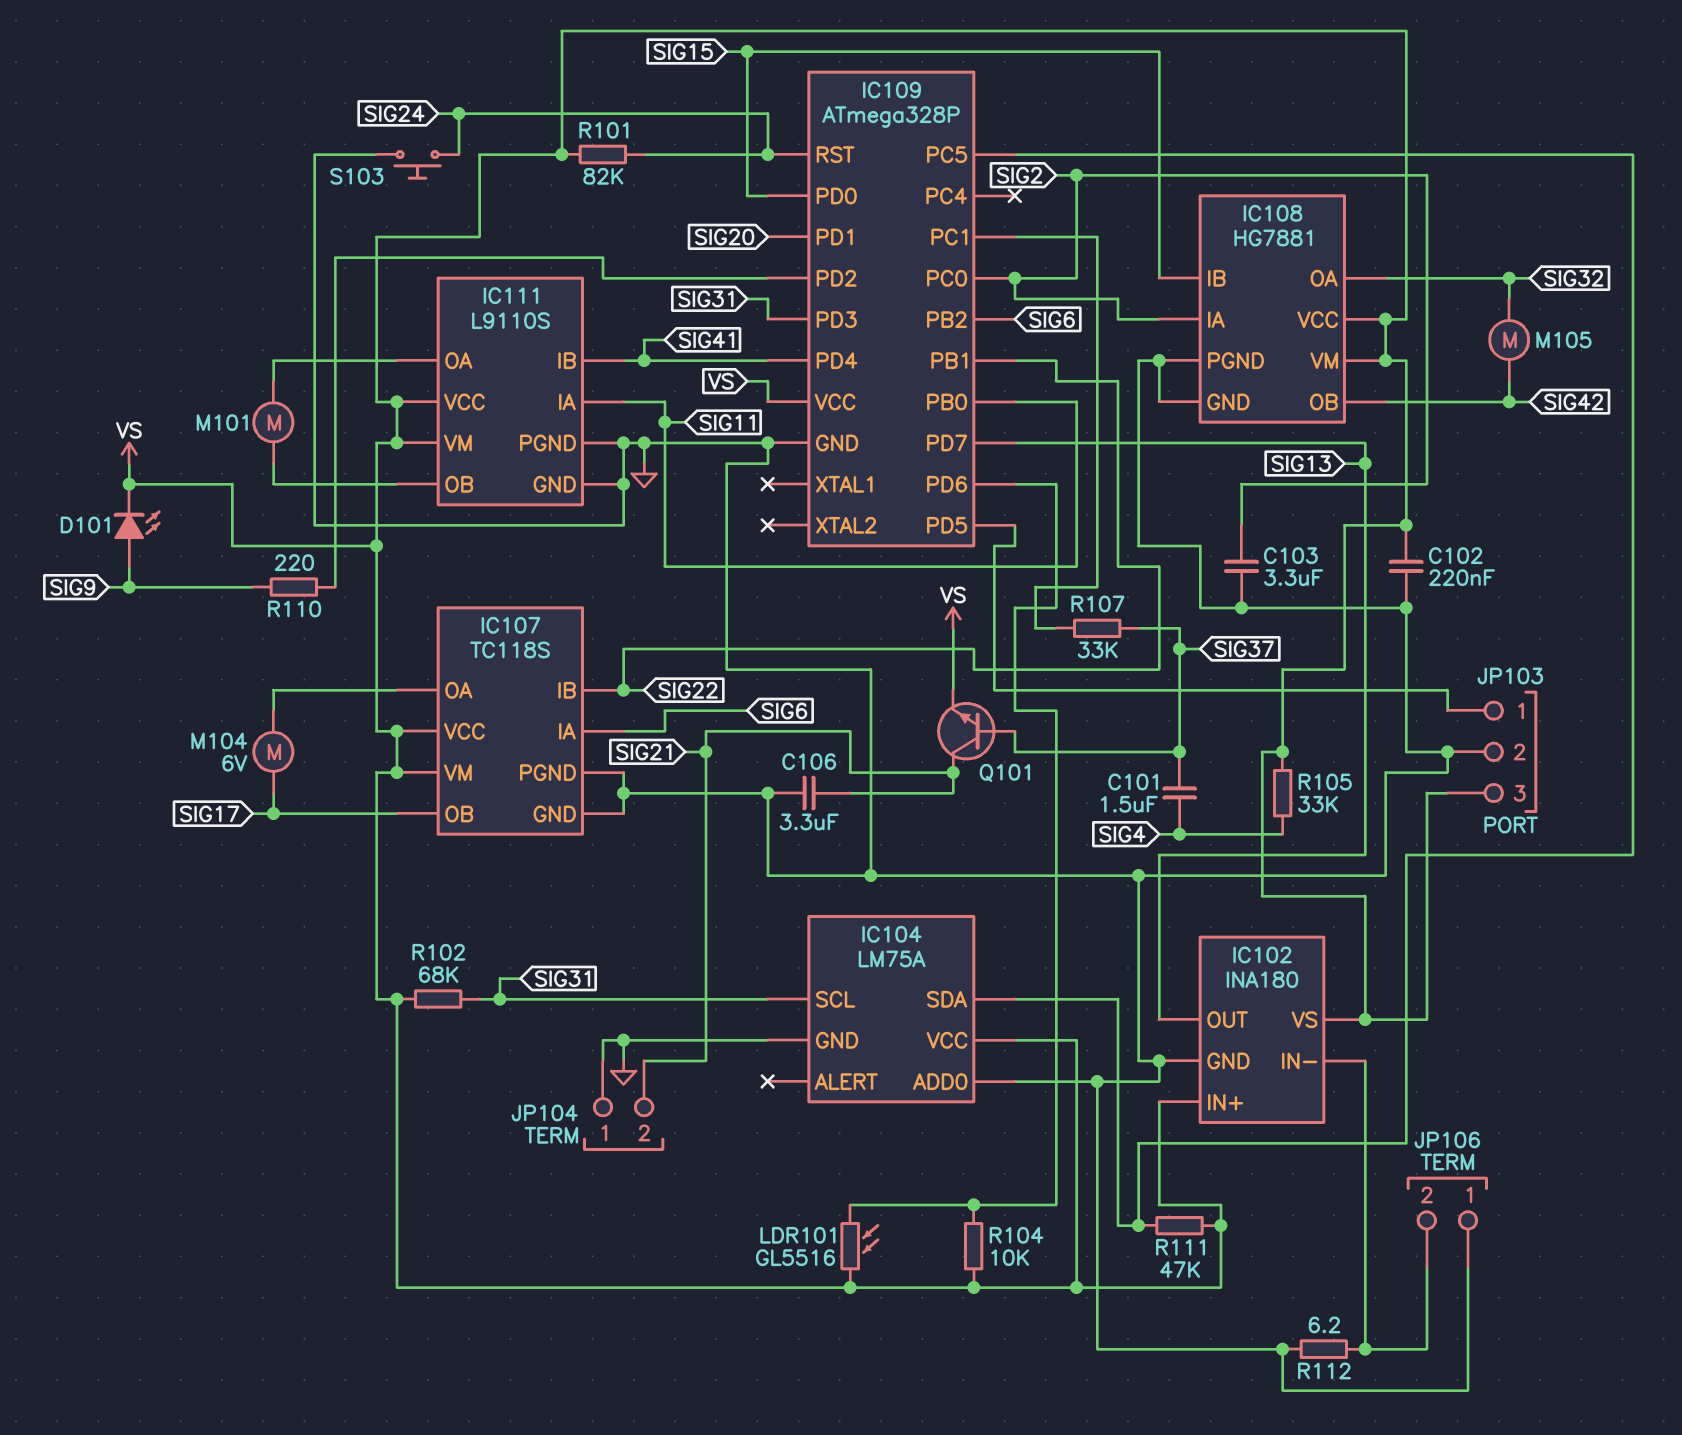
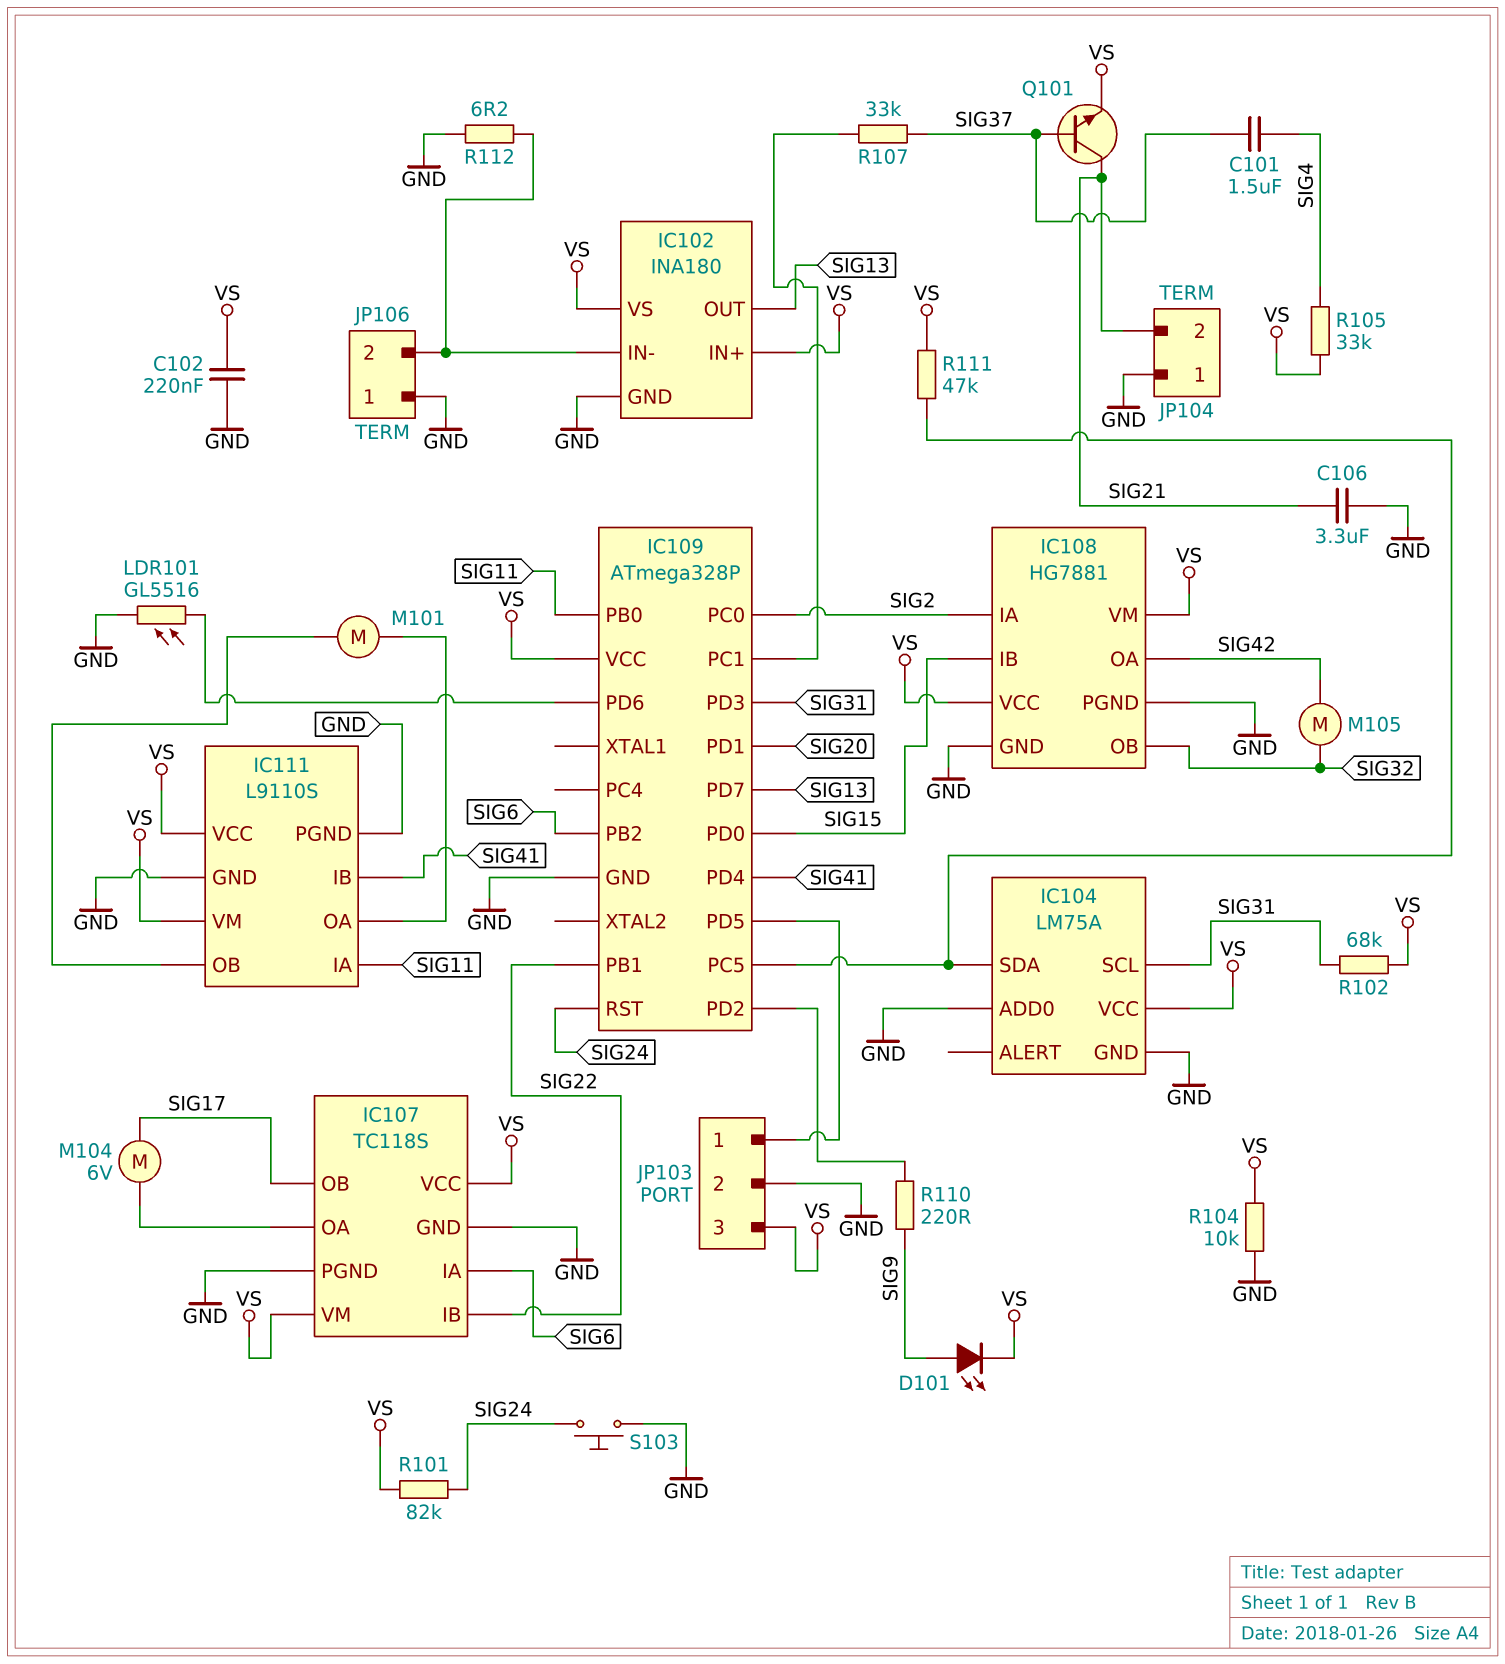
C103: 3.3uF (GND, SIG2) -> none
IC108 pin OA: SIG32 -> SIG42
IC108 pin OB: SIG42 -> SIG32
LDR101: GL5516 (IC109/PD6, VS) -> GL5516 (GND, IC109/PD6)
R104: 10k (IC109/PD6, VS) -> 10k (GND, VS)

